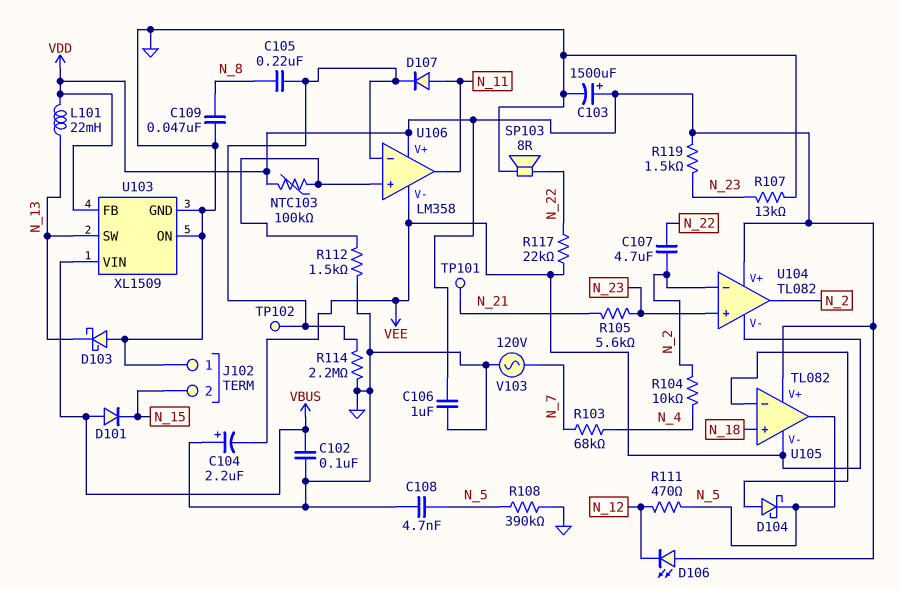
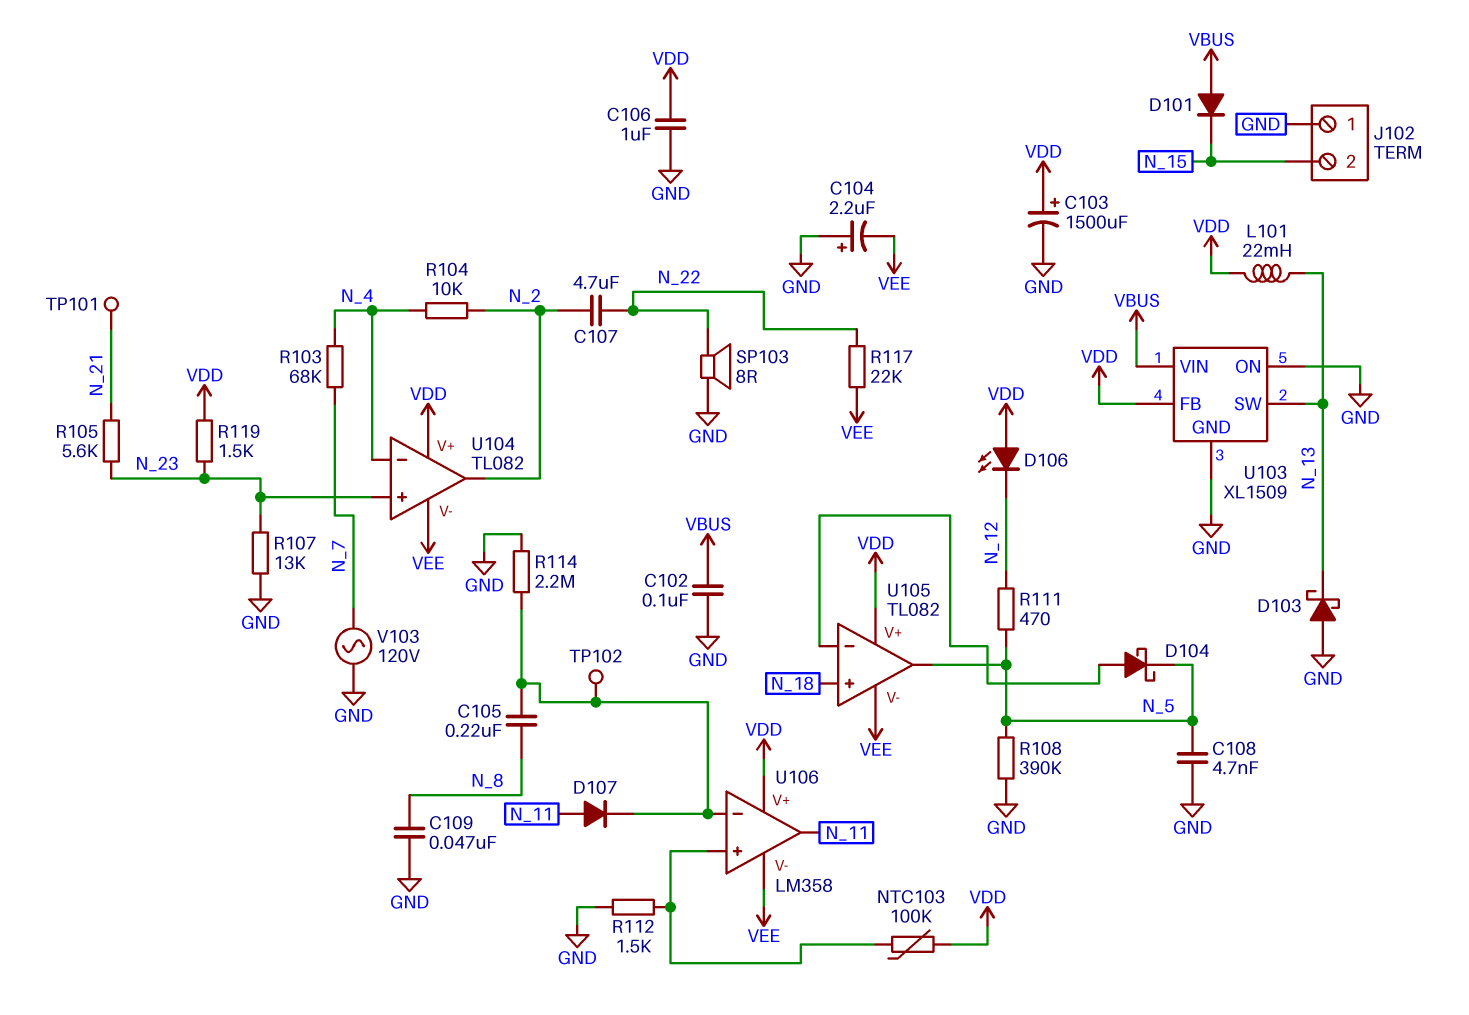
U104 pin in-: N_2 -> N_4

